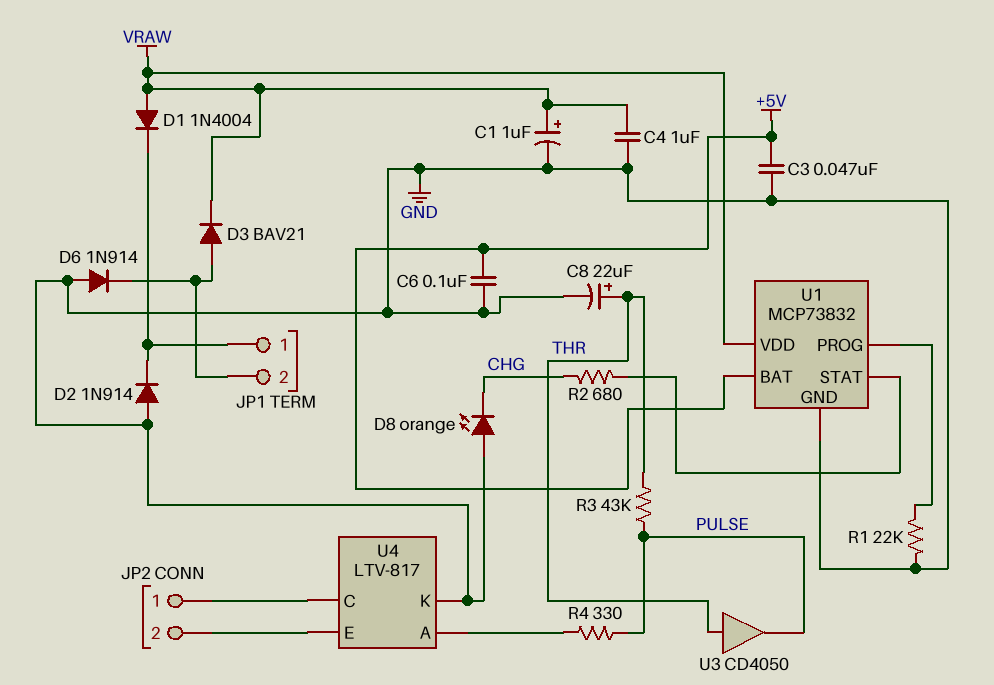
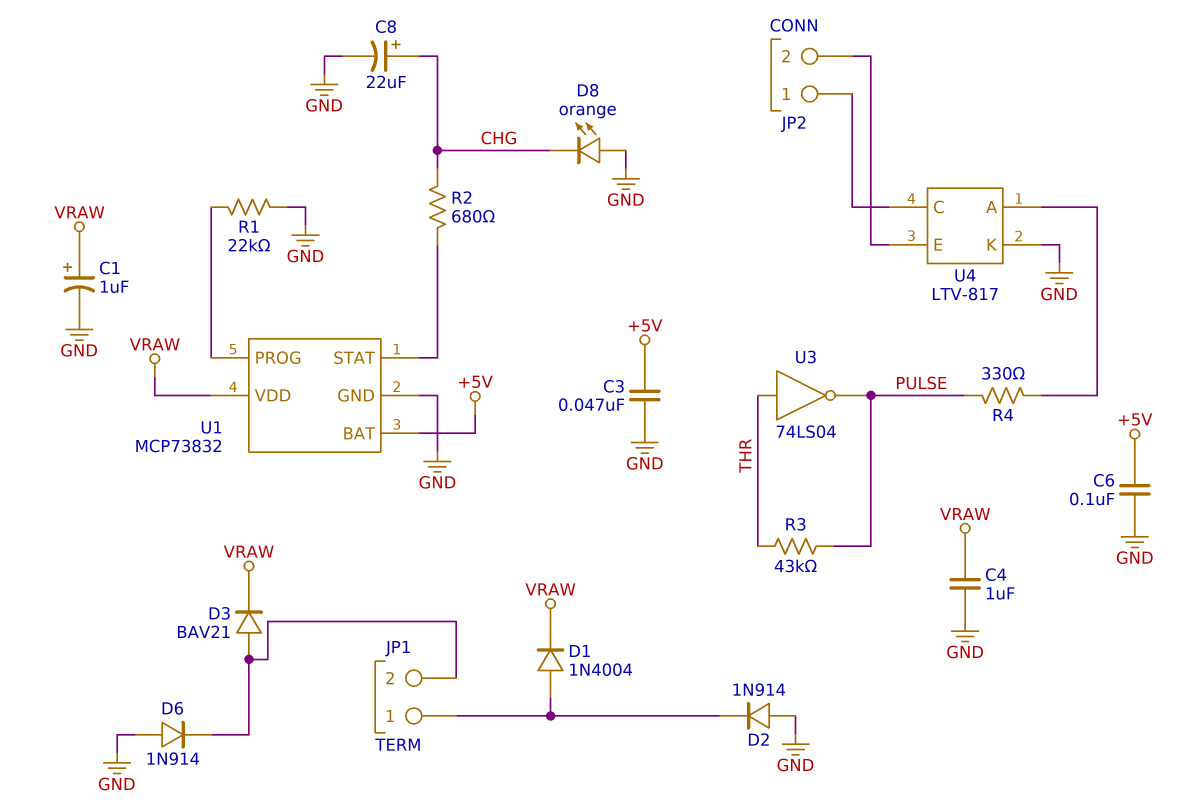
C8: 22uF (plus THR, minus GND) -> 22uF (plus CHG, minus GND)
D1: diode 1N4004 (A VRAW, K JP1/1) -> diode 1N4004 (A JP1/1, K VRAW)
U3: buffer CD4050 (in THR, out PULSE) -> NOT 74LS04 (in THR, out PULSE)

